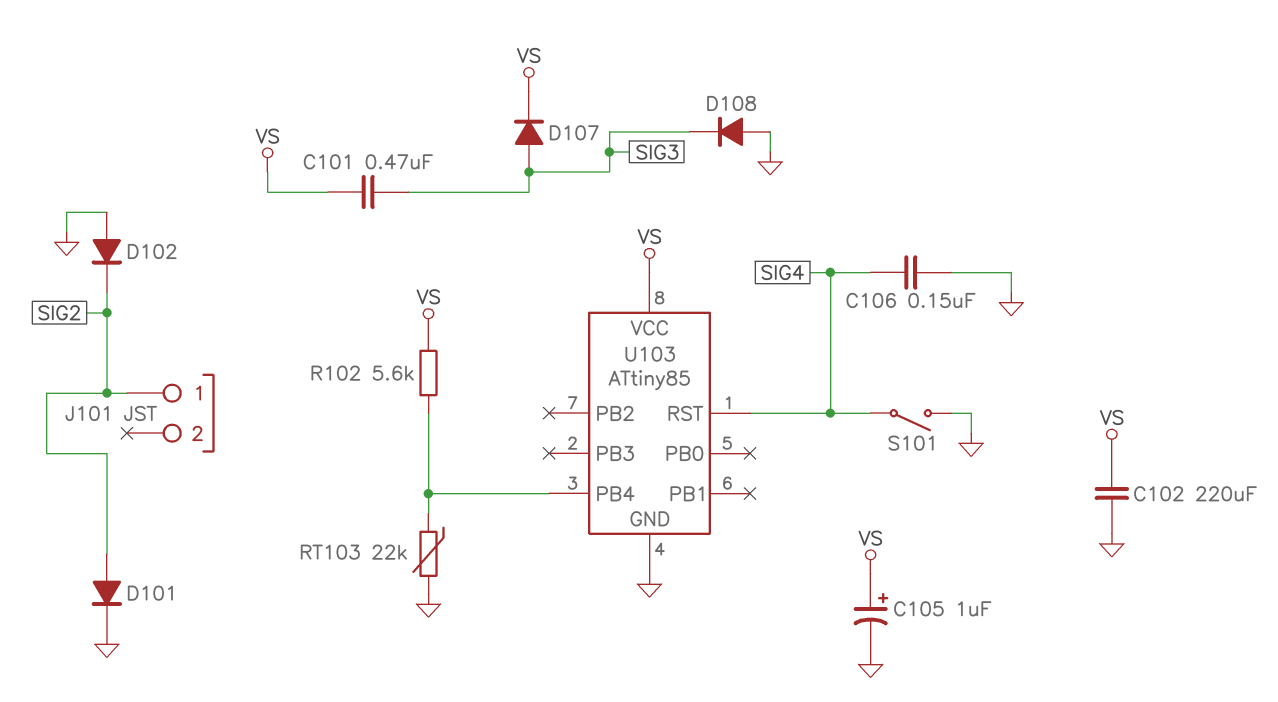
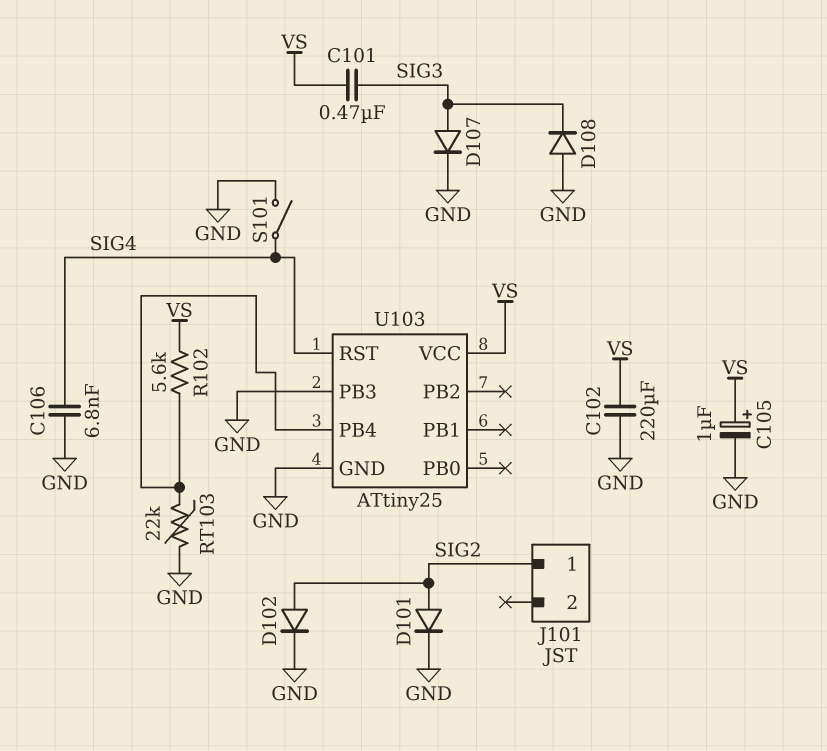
C106: 150nF (GND, SIG4) -> 6.8nF (GND, SIG4)
D102: diode (A GND, K SIG2) -> diode (A SIG2, K GND)
D107: diode (A SIG3, K VS) -> diode (A SIG3, K GND)
U103: ATtiny85 -> ATtiny25
U103 pin PB3: none -> GND

